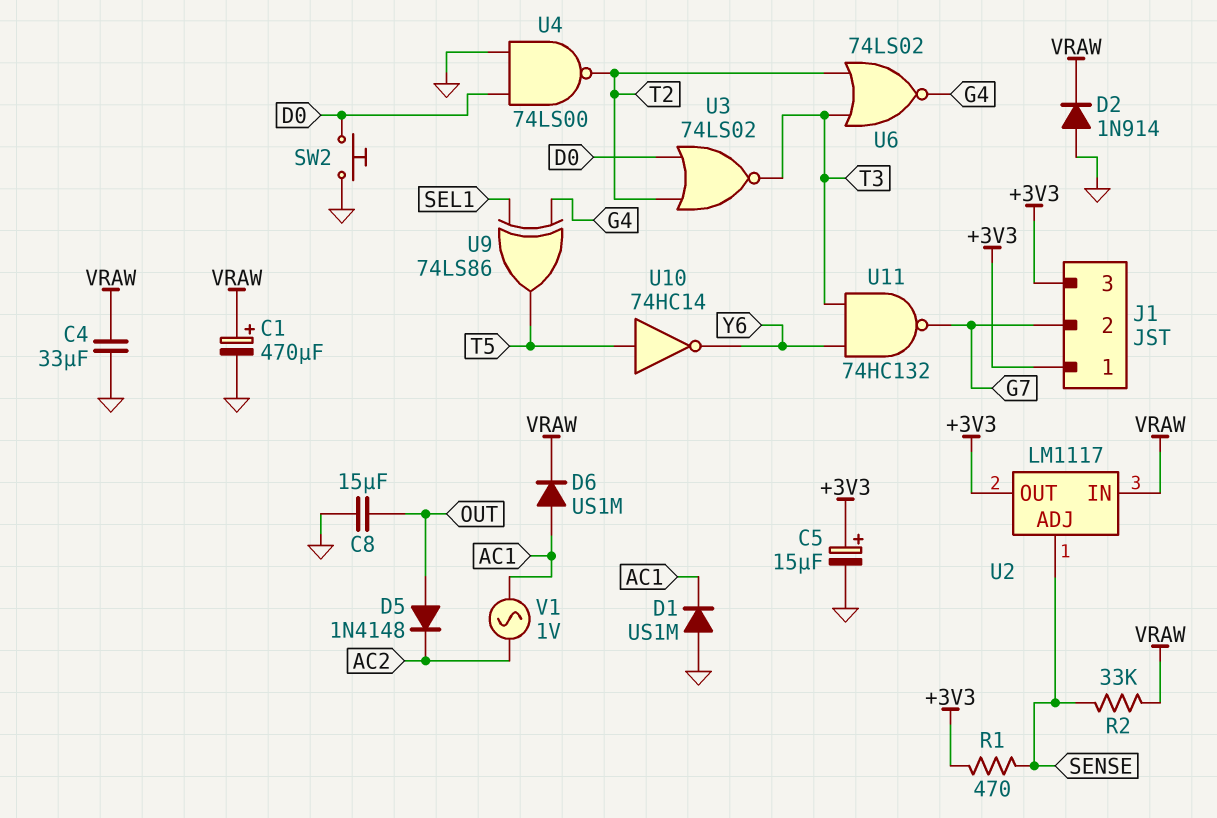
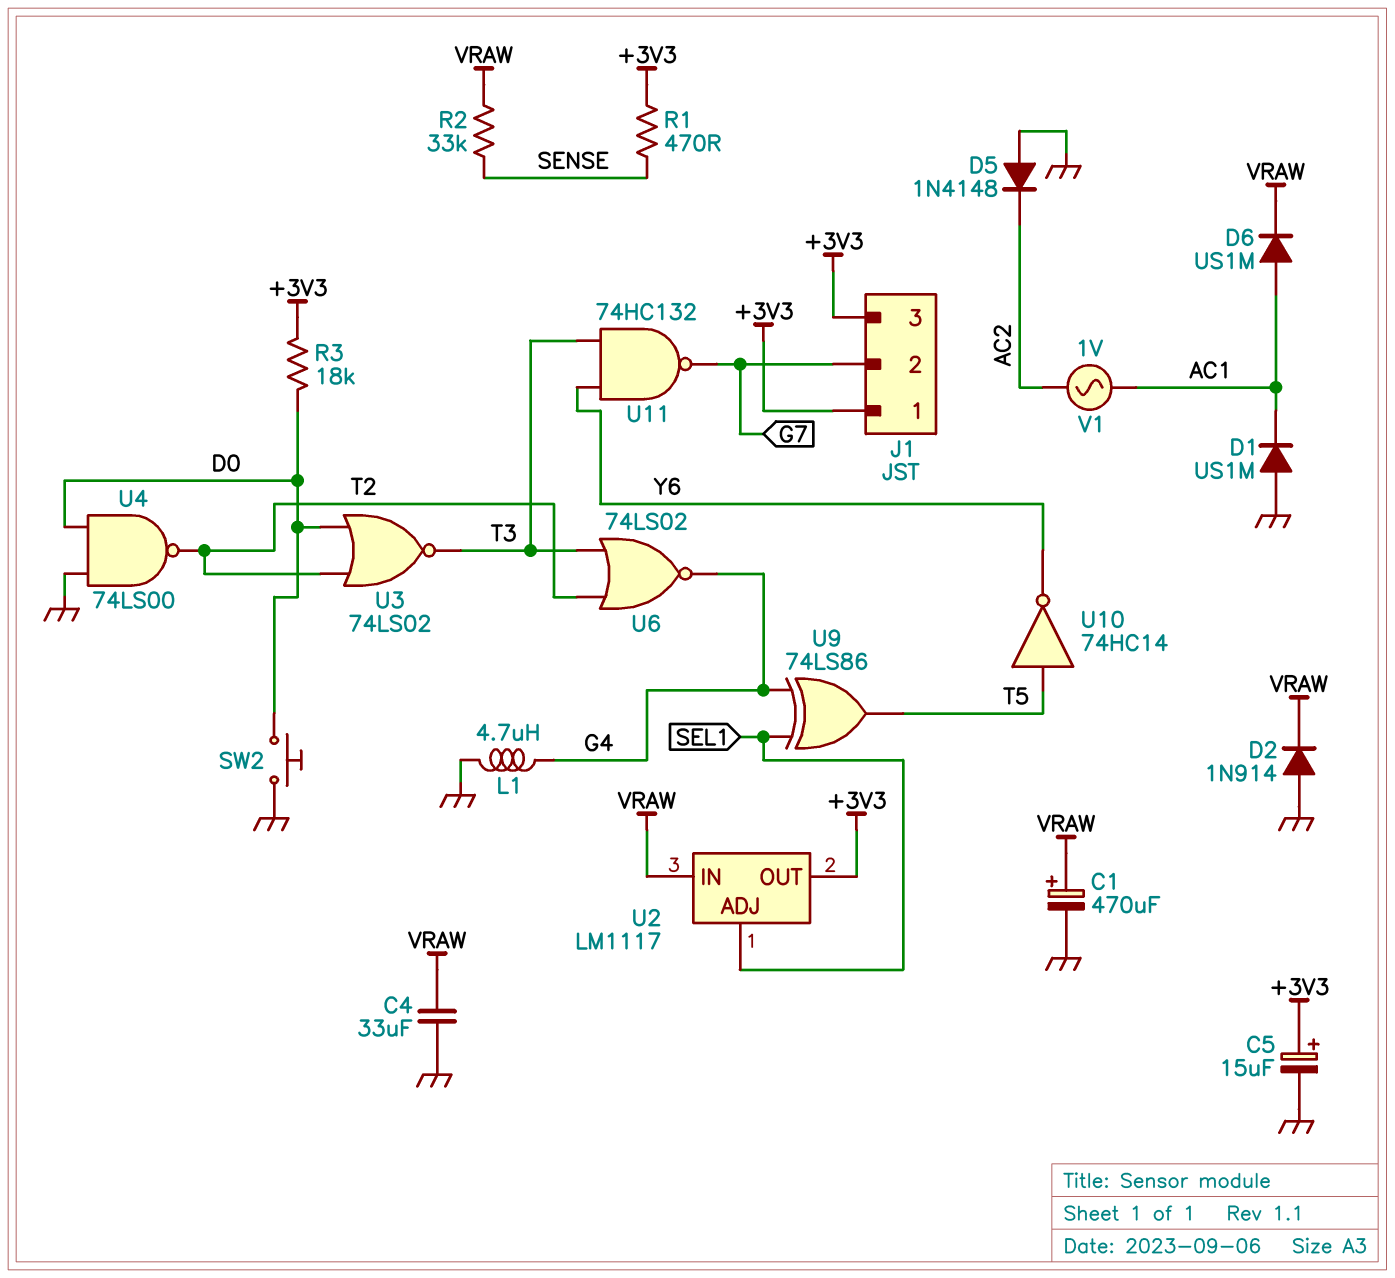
C8: 15uF (GND, OUT) -> none
D5: diode 1N4148 (A OUT, K AC2) -> diode 1N4148 (A GND, K AC2)
L1: none -> 4.7uH (G4, GND)
R3: none -> 18k (+3V3, D0)
U2 pin ADJ: SENSE -> SEL1

